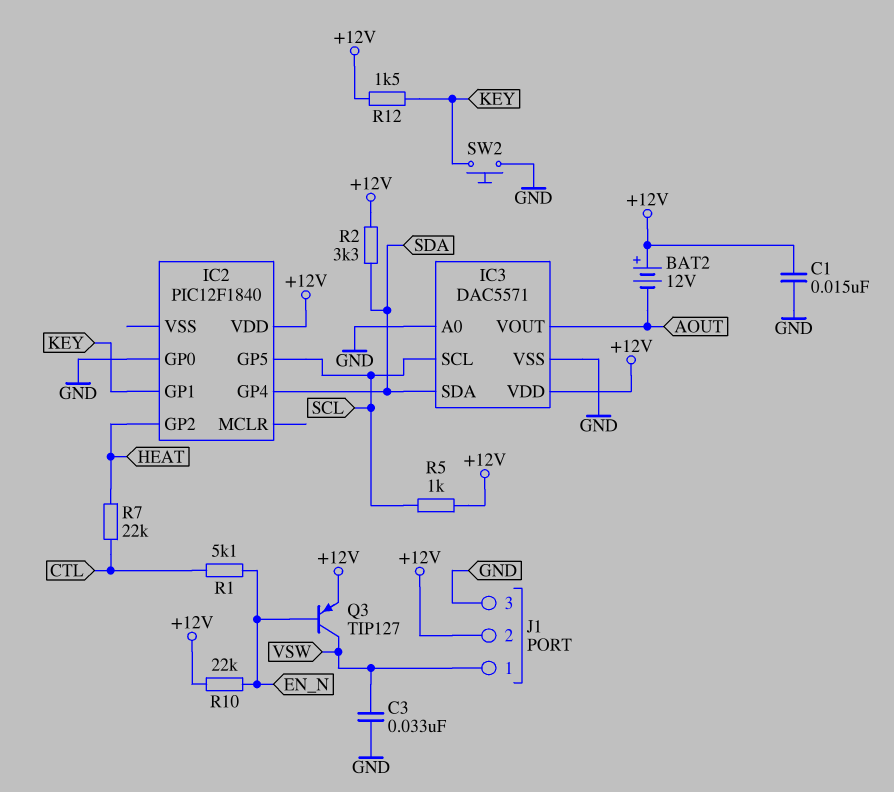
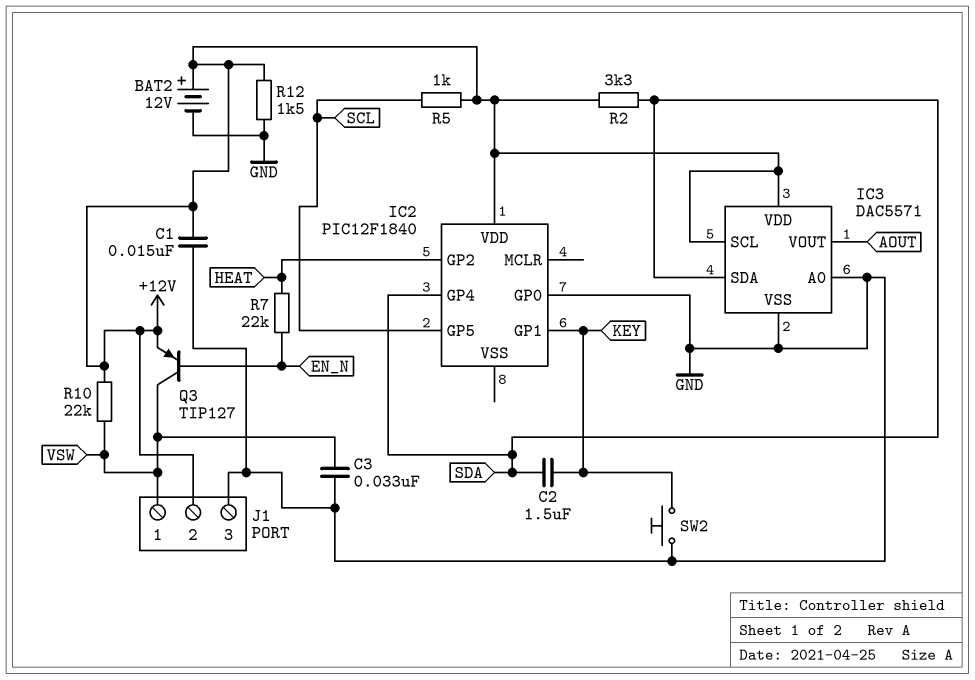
BAT2: 12V (plus +12V, minus AOUT) -> 12V (plus +12V, minus GND)
C2: none -> 1.5uF (KEY, SDA)
IC3 pin SCL: SCL -> +12V
R1: 5.1k (CTL, EN_N) -> none
R7: 22k (CTL, HEAT) -> 22k (EN_N, HEAT)
R10: 22k (+12V, EN_N) -> 22k (+12V, VSW)
R12: 1.5k (+12V, KEY) -> 1.5k (+12V, GND)

